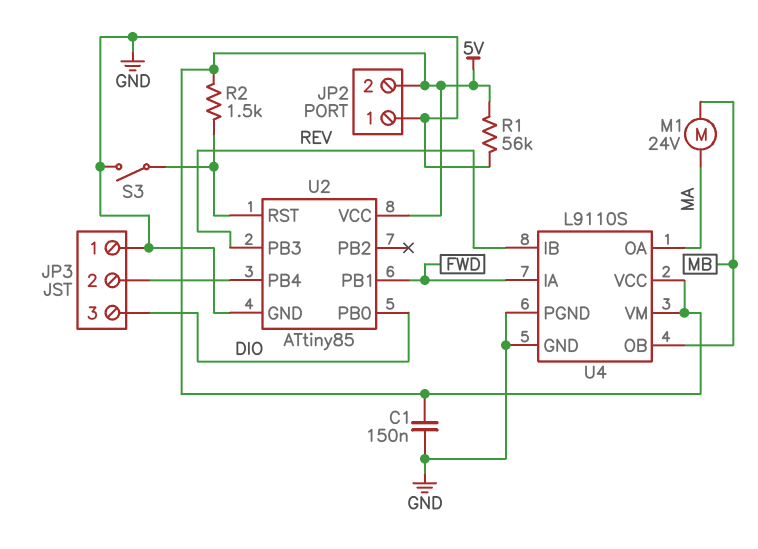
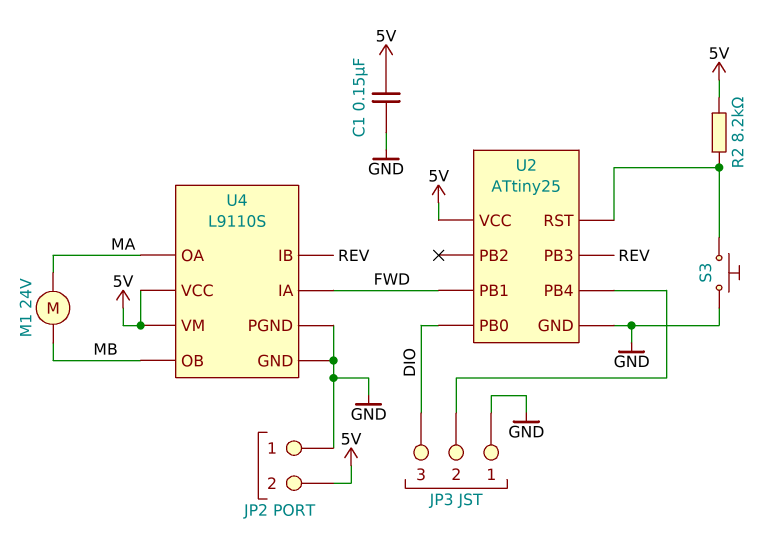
R1: 56k (5V, GND) -> none
R2: 1.5k (5V, U2/RST) -> 8.2k (5V, U2/RST)
S3: switch (GND, U2/RST) -> button (GND, U2/RST)
U2: ATtiny85 -> ATtiny25

